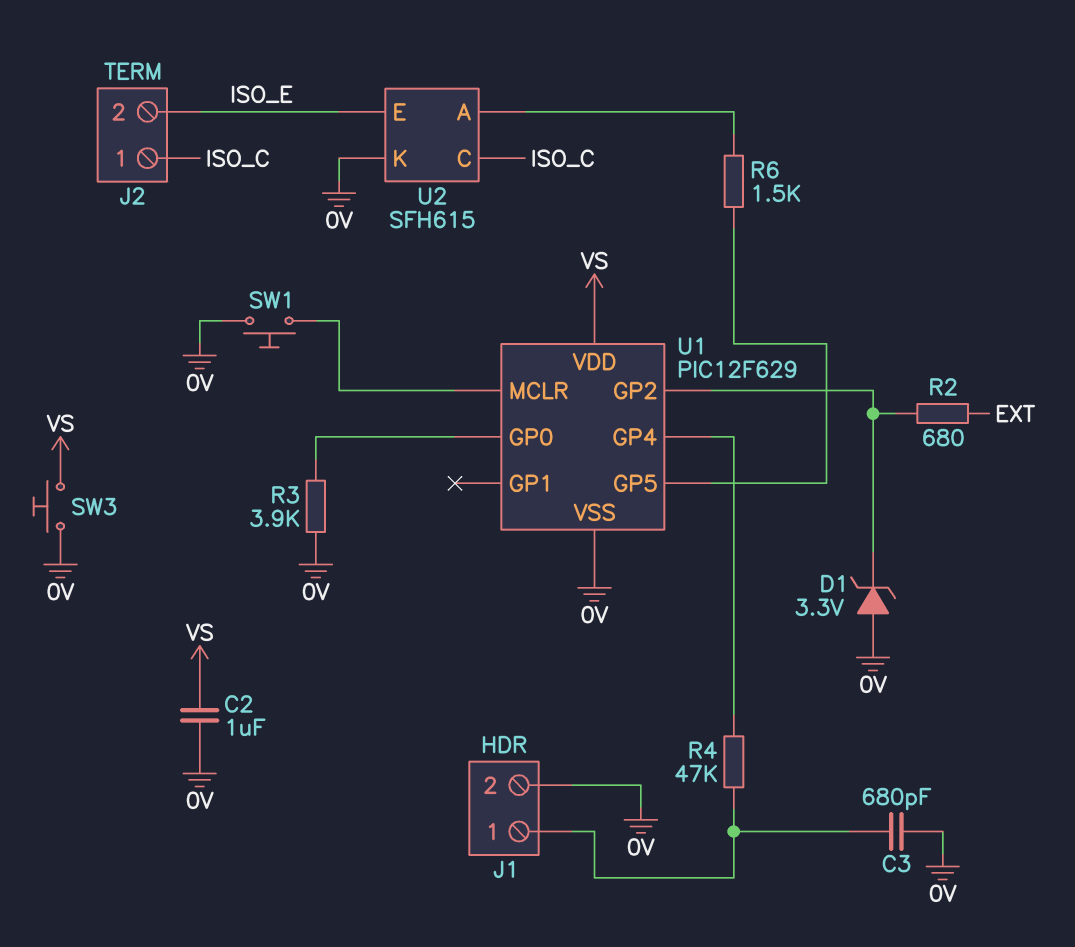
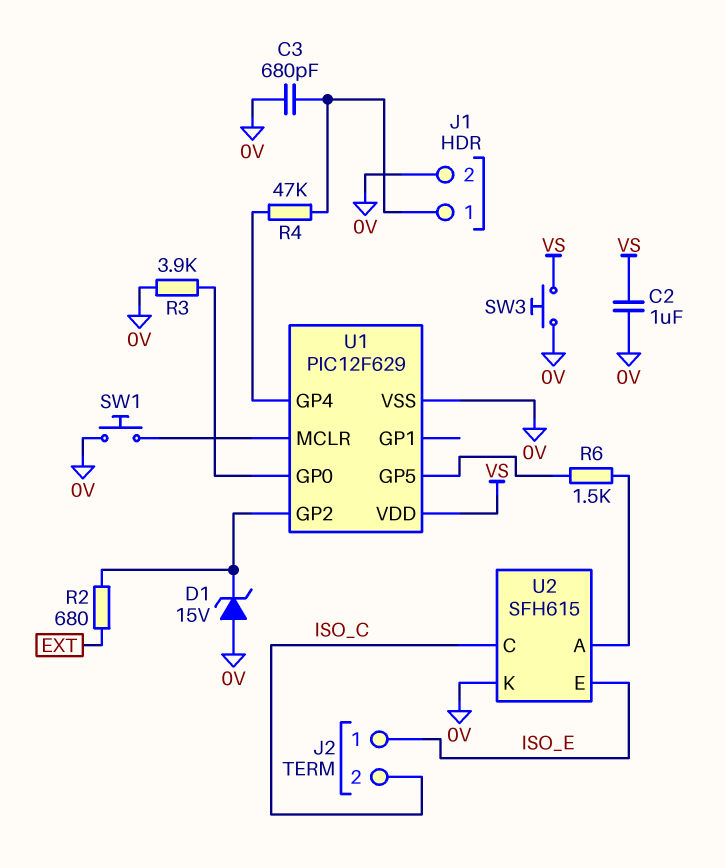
D1: zener 3.3V (A 0V, K U1/GP2) -> zener 15V (A 0V, K U1/GP2)
J2 pin 1: ISO_C -> ISO_E
J2 pin 2: ISO_E -> ISO_C

